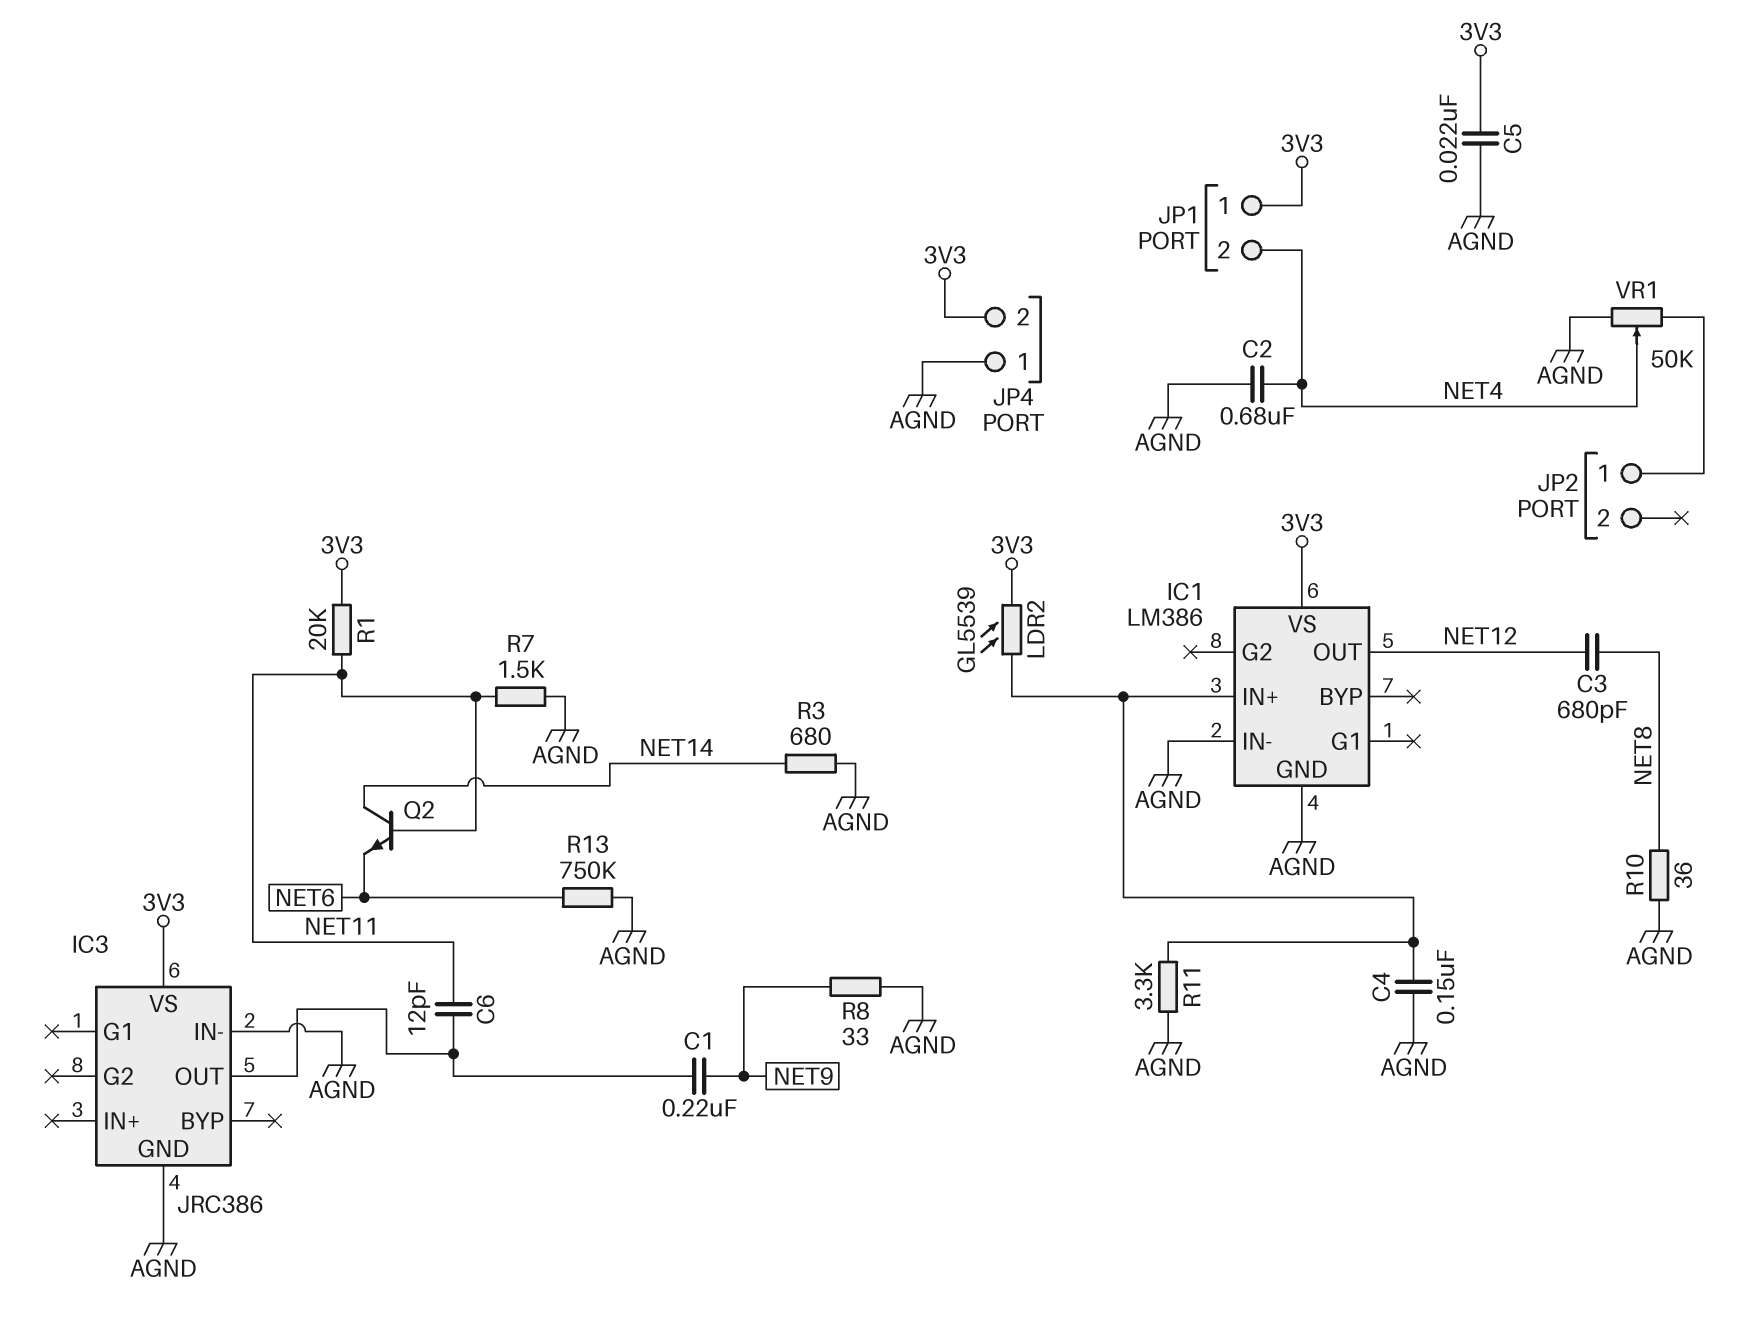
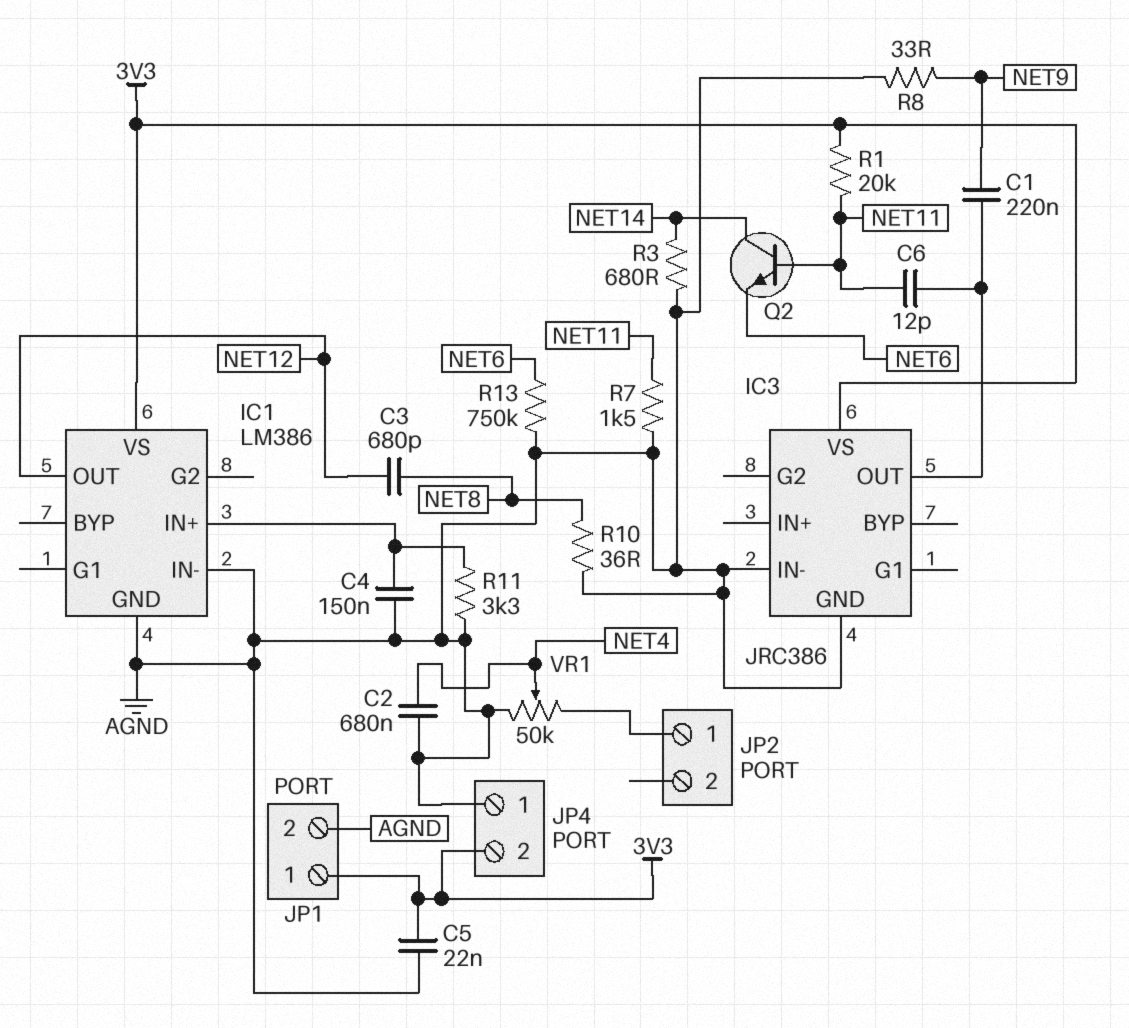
JP1 pin 2: NET4 -> AGND
LDR2: GL5539 (3V3, IC1/IN+) -> none

